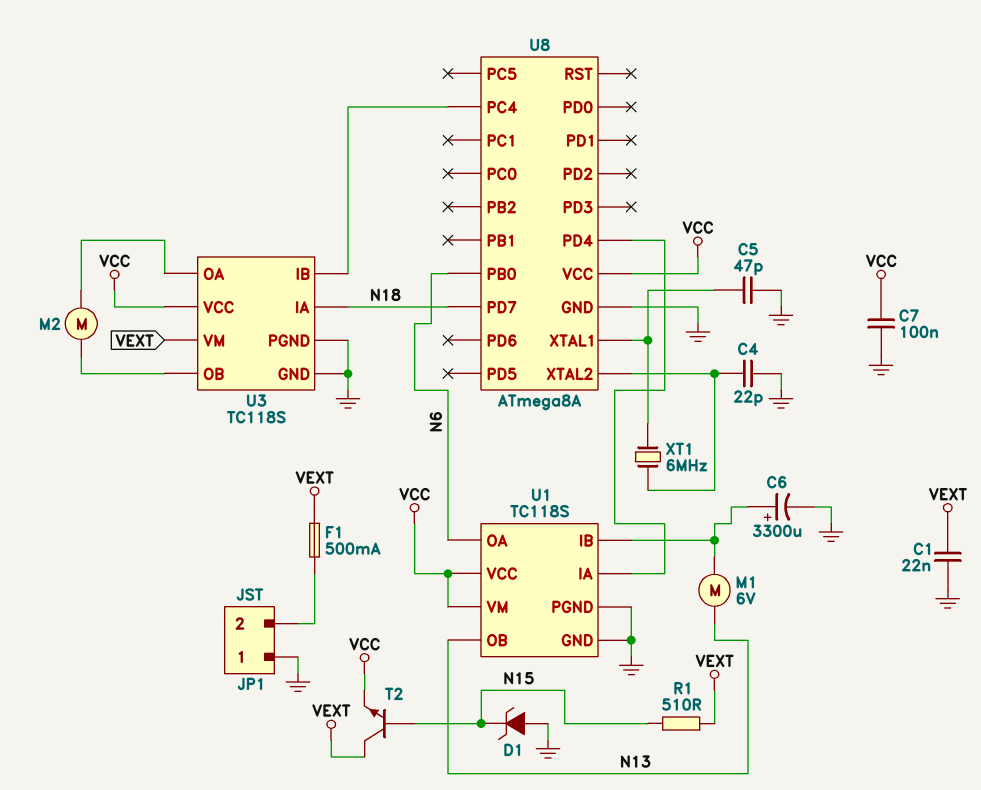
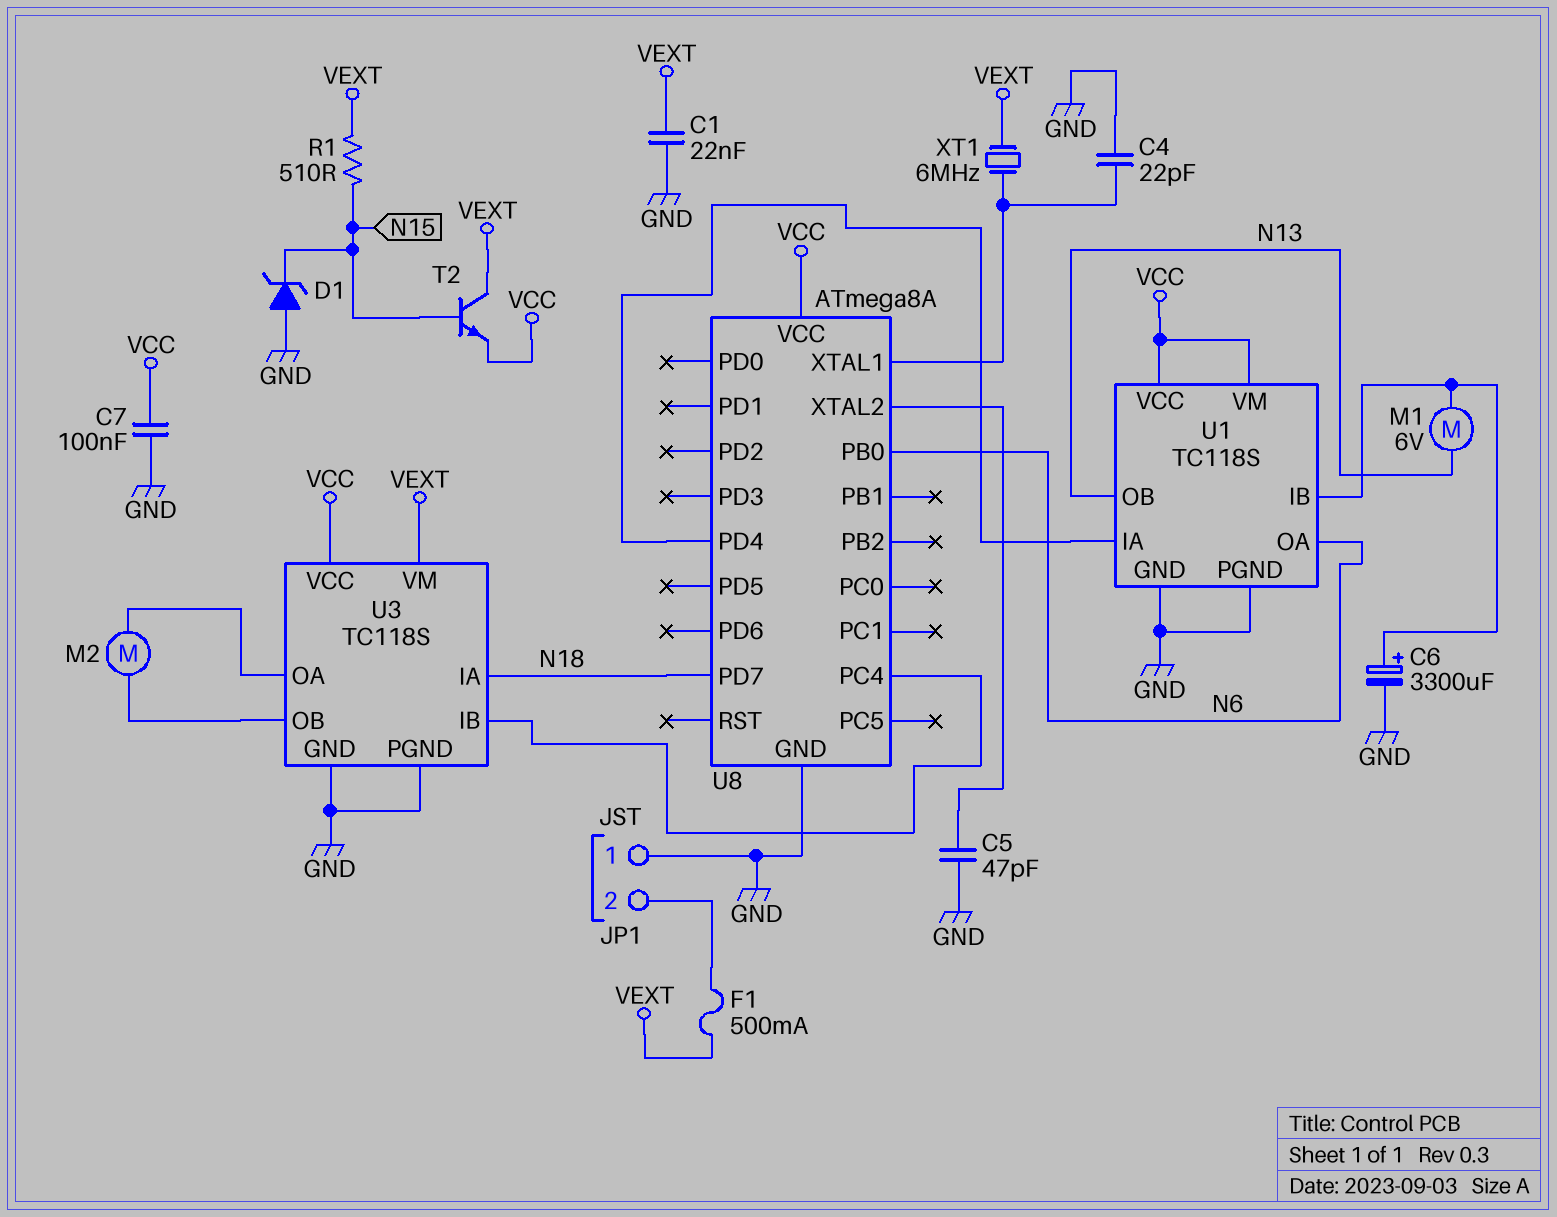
C4: 22pF (GND, U8/XTAL2) -> 22pF (GND, U8/XTAL1)
C5: 47pF (GND, U8/XTAL1) -> 47pF (GND, U8/XTAL2)
XT1: 6MHz (U8/XTAL1, U8/XTAL2) -> 6MHz (U8/XTAL1, VEXT)

